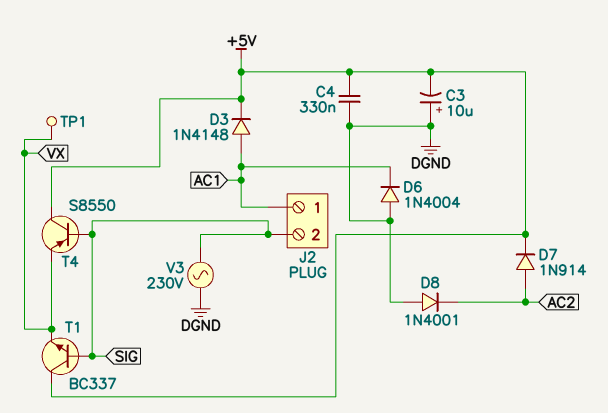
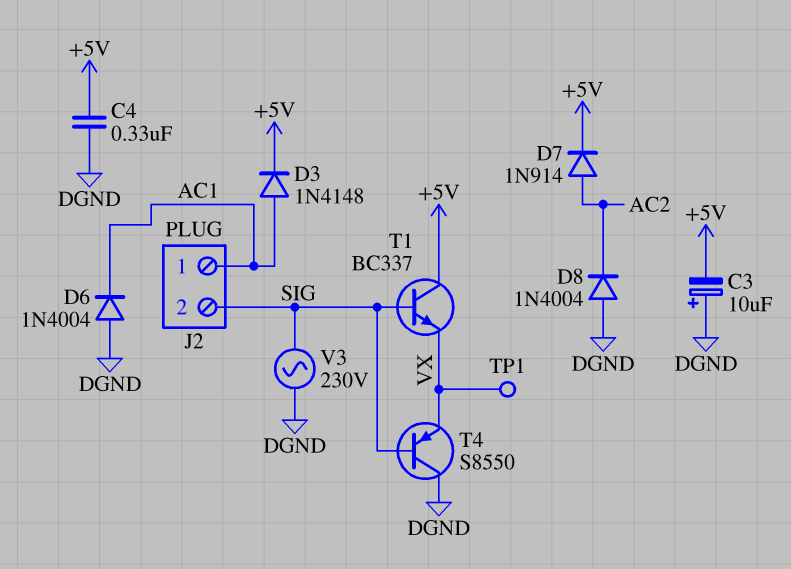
D8: diode 1N4001 (A DGND, K AC2) -> diode 1N4004 (A DGND, K AC2)
T4: PNP S8550 (B SIG, C +5V, E VX) -> PNP S8550 (B SIG, C DGND, E VX)

